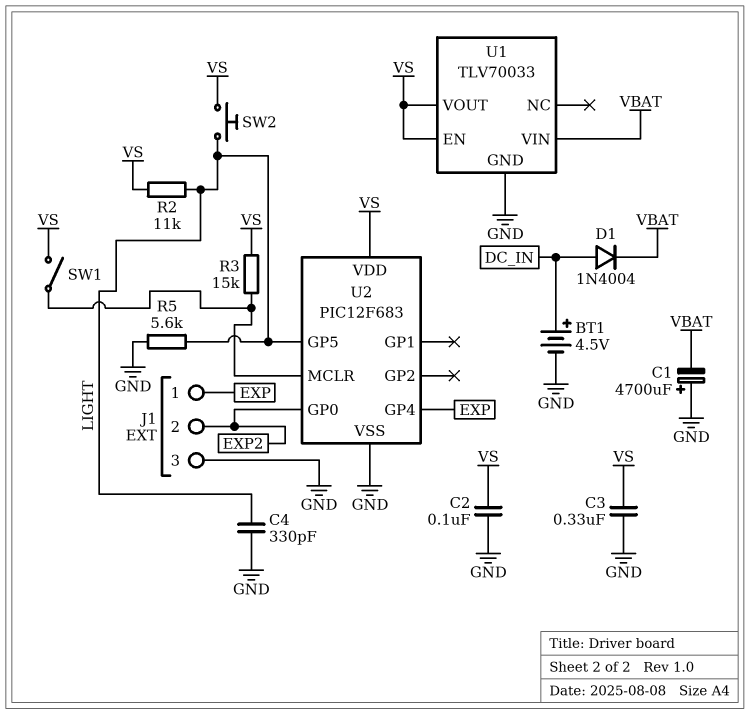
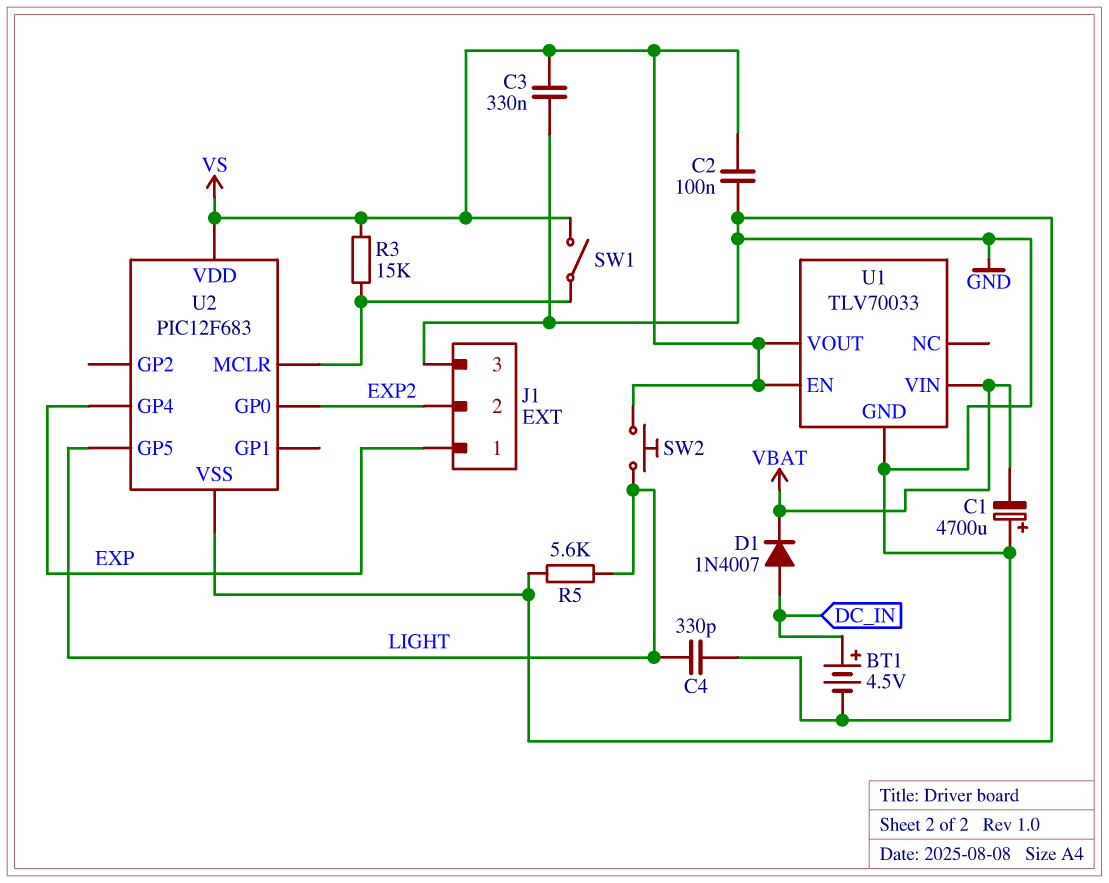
D1: diode 1N4004 (A DC_IN, K VBAT) -> diode 1N4007 (A DC_IN, K VBAT)
R2: 11k (LIGHT, VS) -> none

